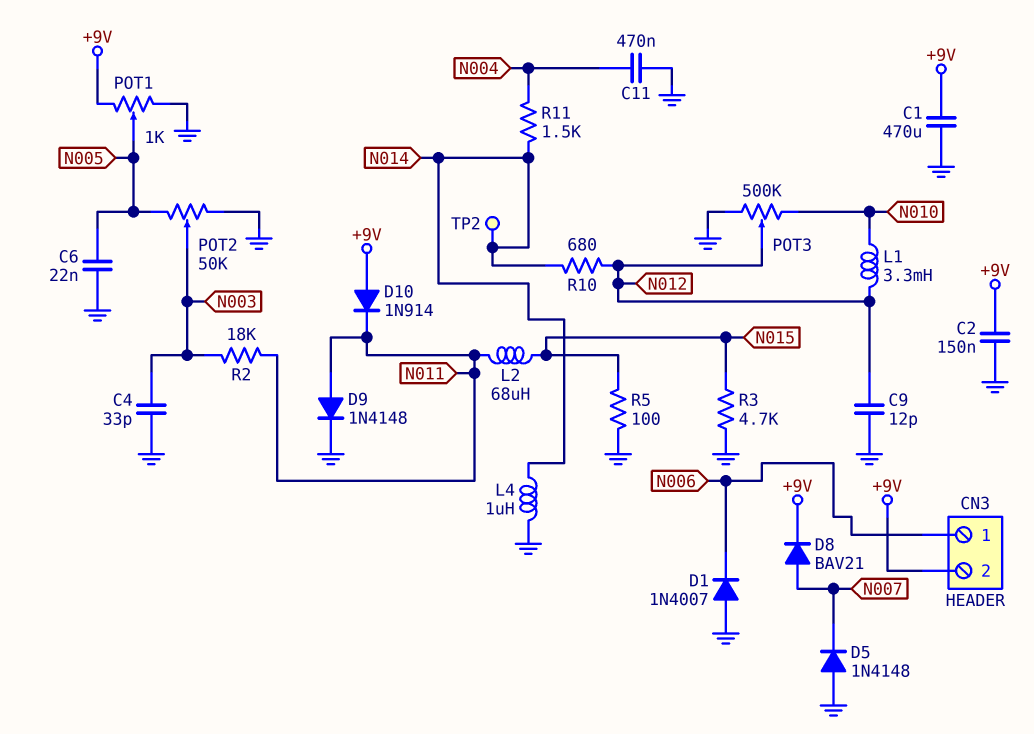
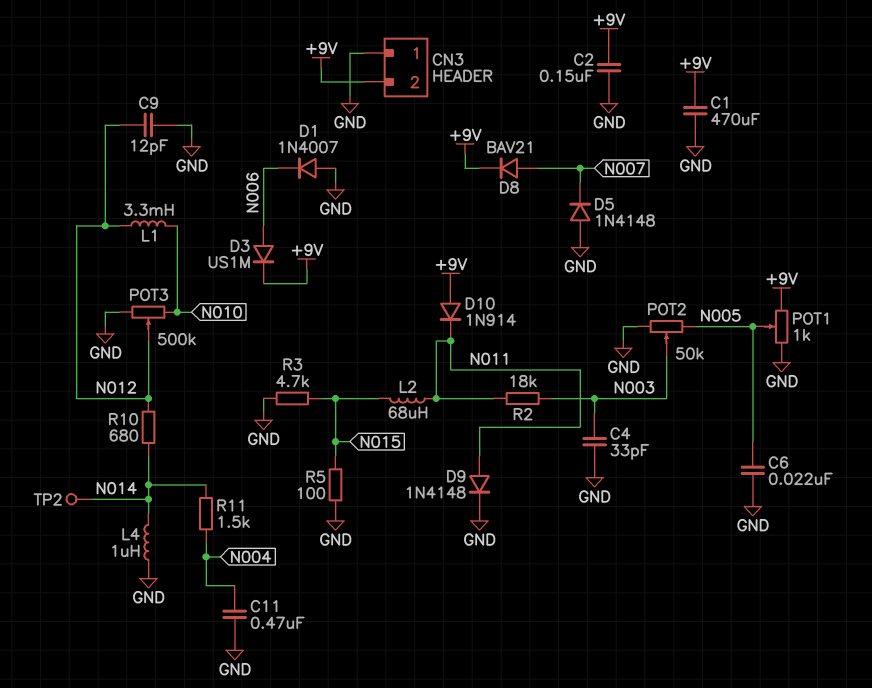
CN3 pin 1: N006 -> GND
D3: none -> diode US1M (A N006, K +9V)

